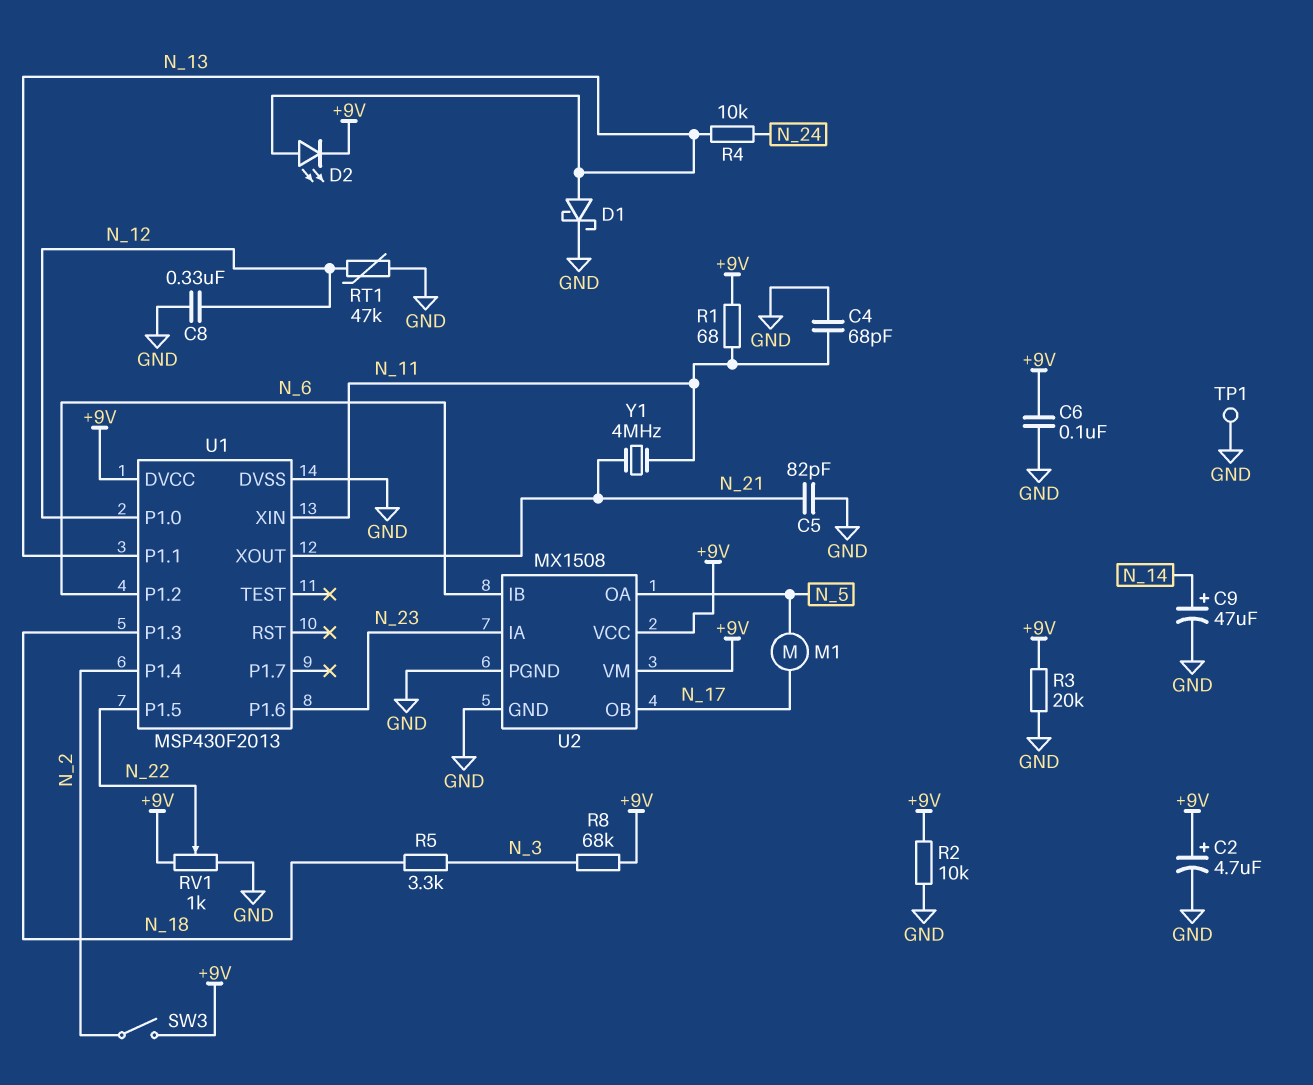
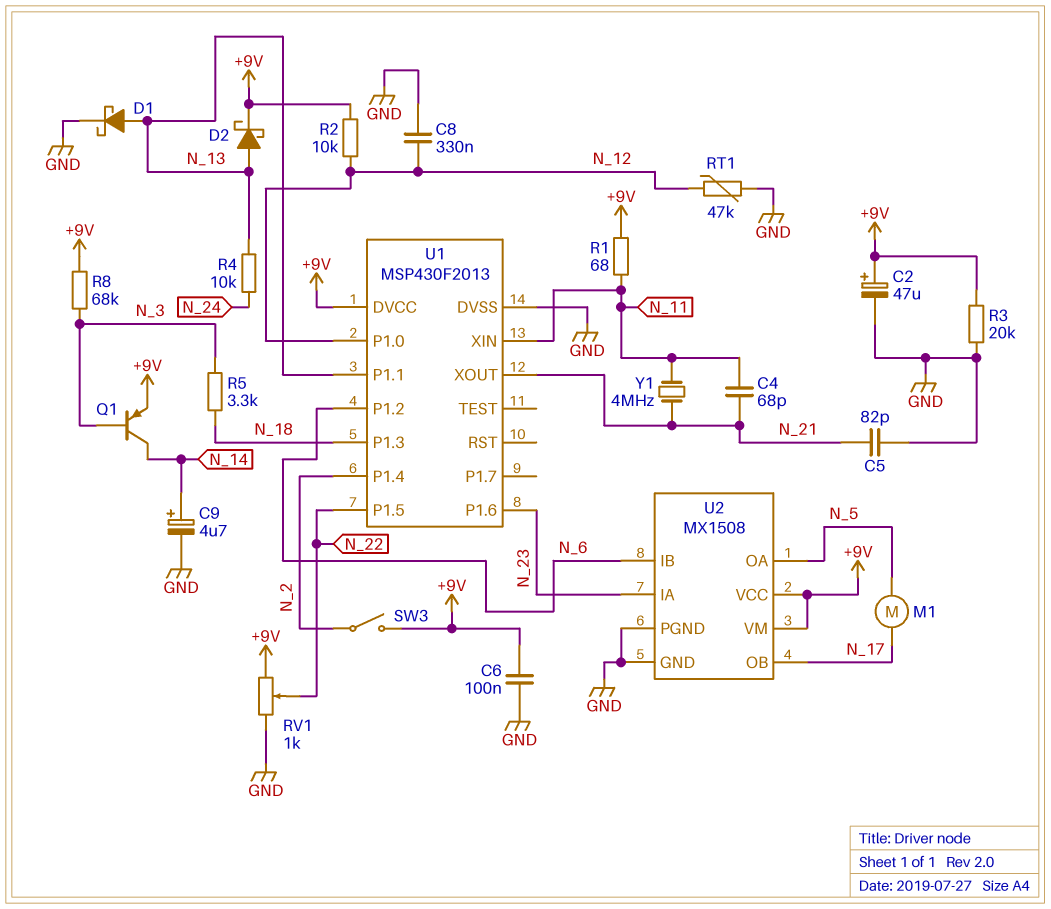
C2: 4.7uF (plus +9V, minus GND) -> 47uF (plus +9V, minus GND)
C4: 68pF (GND, N_11) -> 68pF (N_11, N_21)
C9: 47uF (plus N_14, minus GND) -> 4.7uF (plus N_14, minus GND)
D2: LED (A N_13, K +9V) -> schottky (A N_13, K +9V)
Q1: none -> PNP (B N_3, C N_14, E +9V)
R2: 10k (+9V, GND) -> 10k (+9V, N_12)
TP1: test point (GND) -> none

